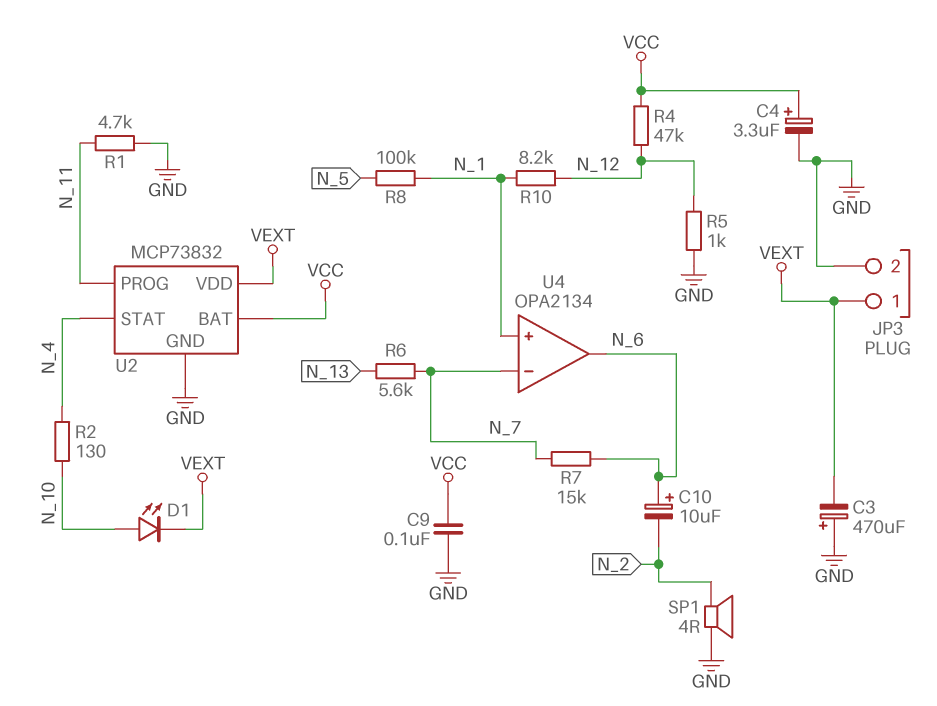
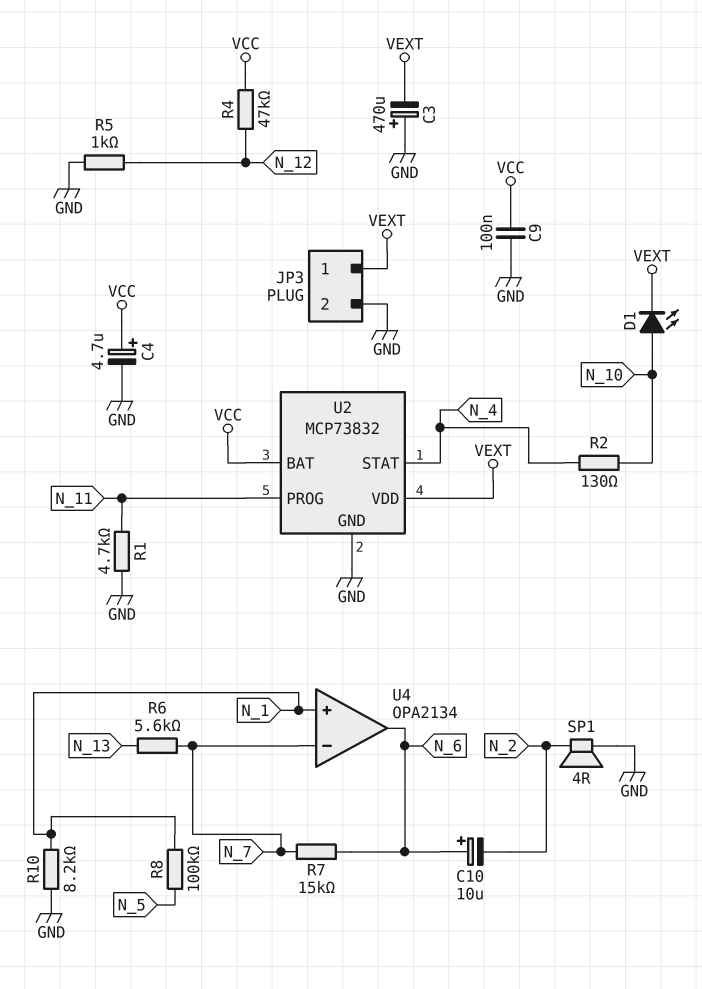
C4: 3.3uF (plus VCC, minus GND) -> 4.7uF (plus VCC, minus GND)
R10: 8.2k (N_1, N_12) -> 8.2k (GND, N_1)

